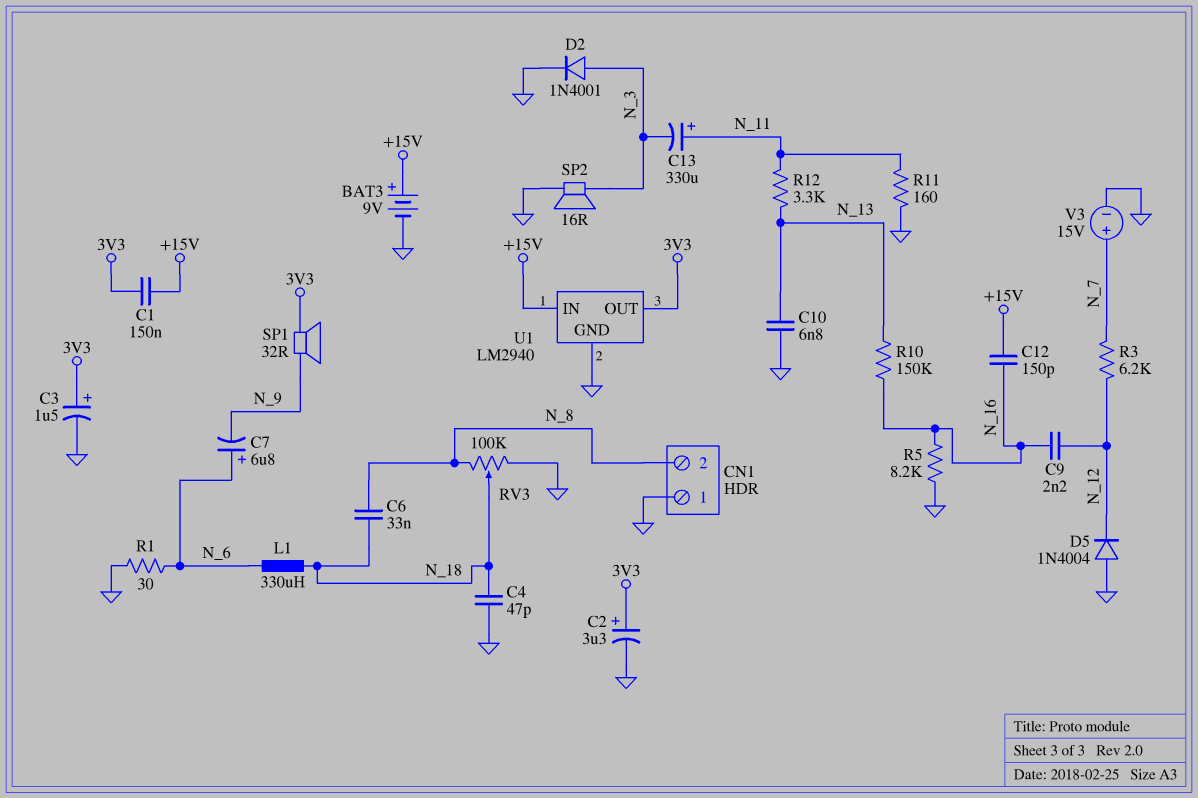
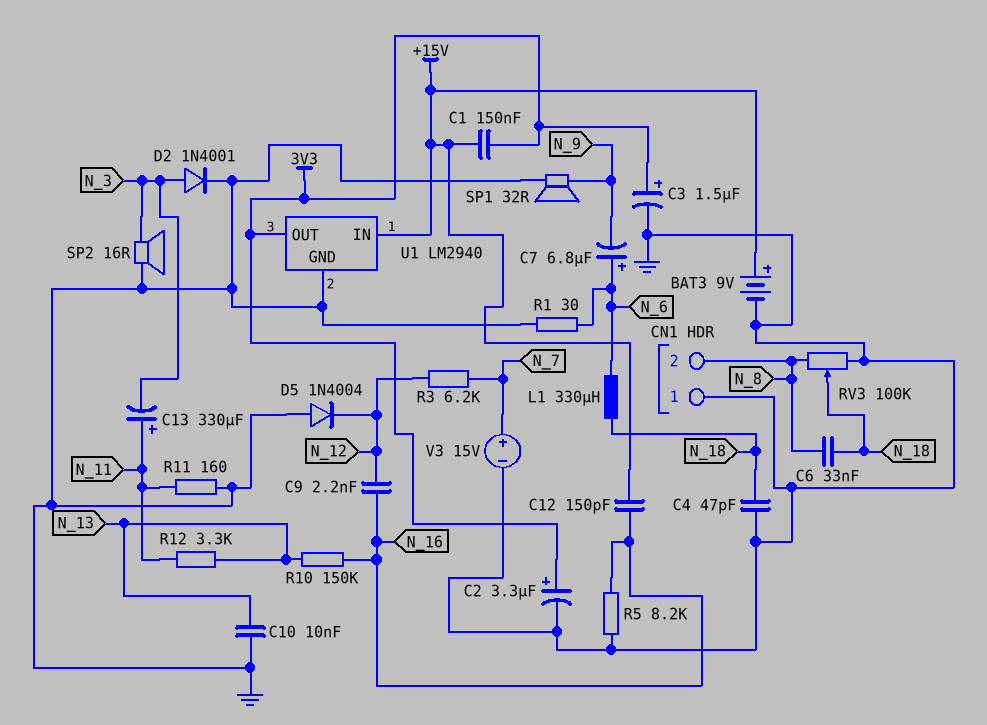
C10: 6.8nF (GND, N_13) -> 10nF (GND, N_13)
SP1: speaker 32R (3V3, N_9) -> speaker 32R (GND, N_9)

